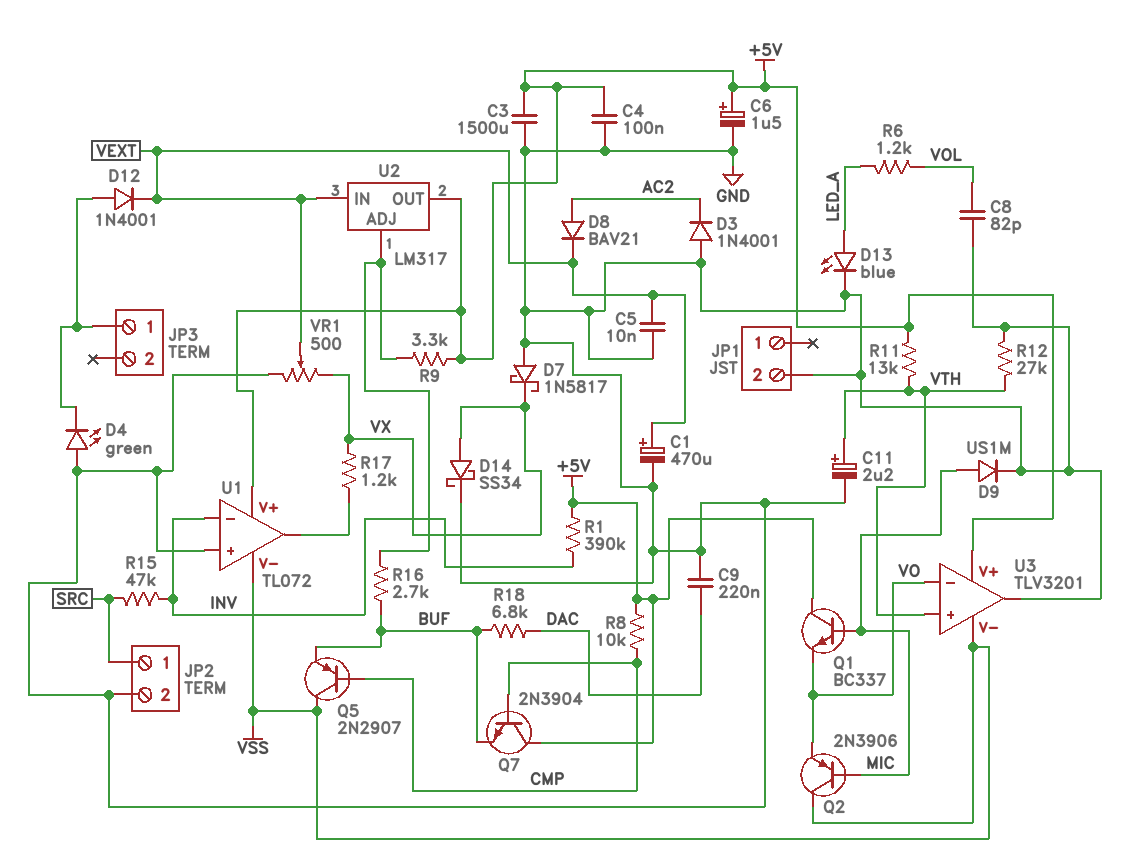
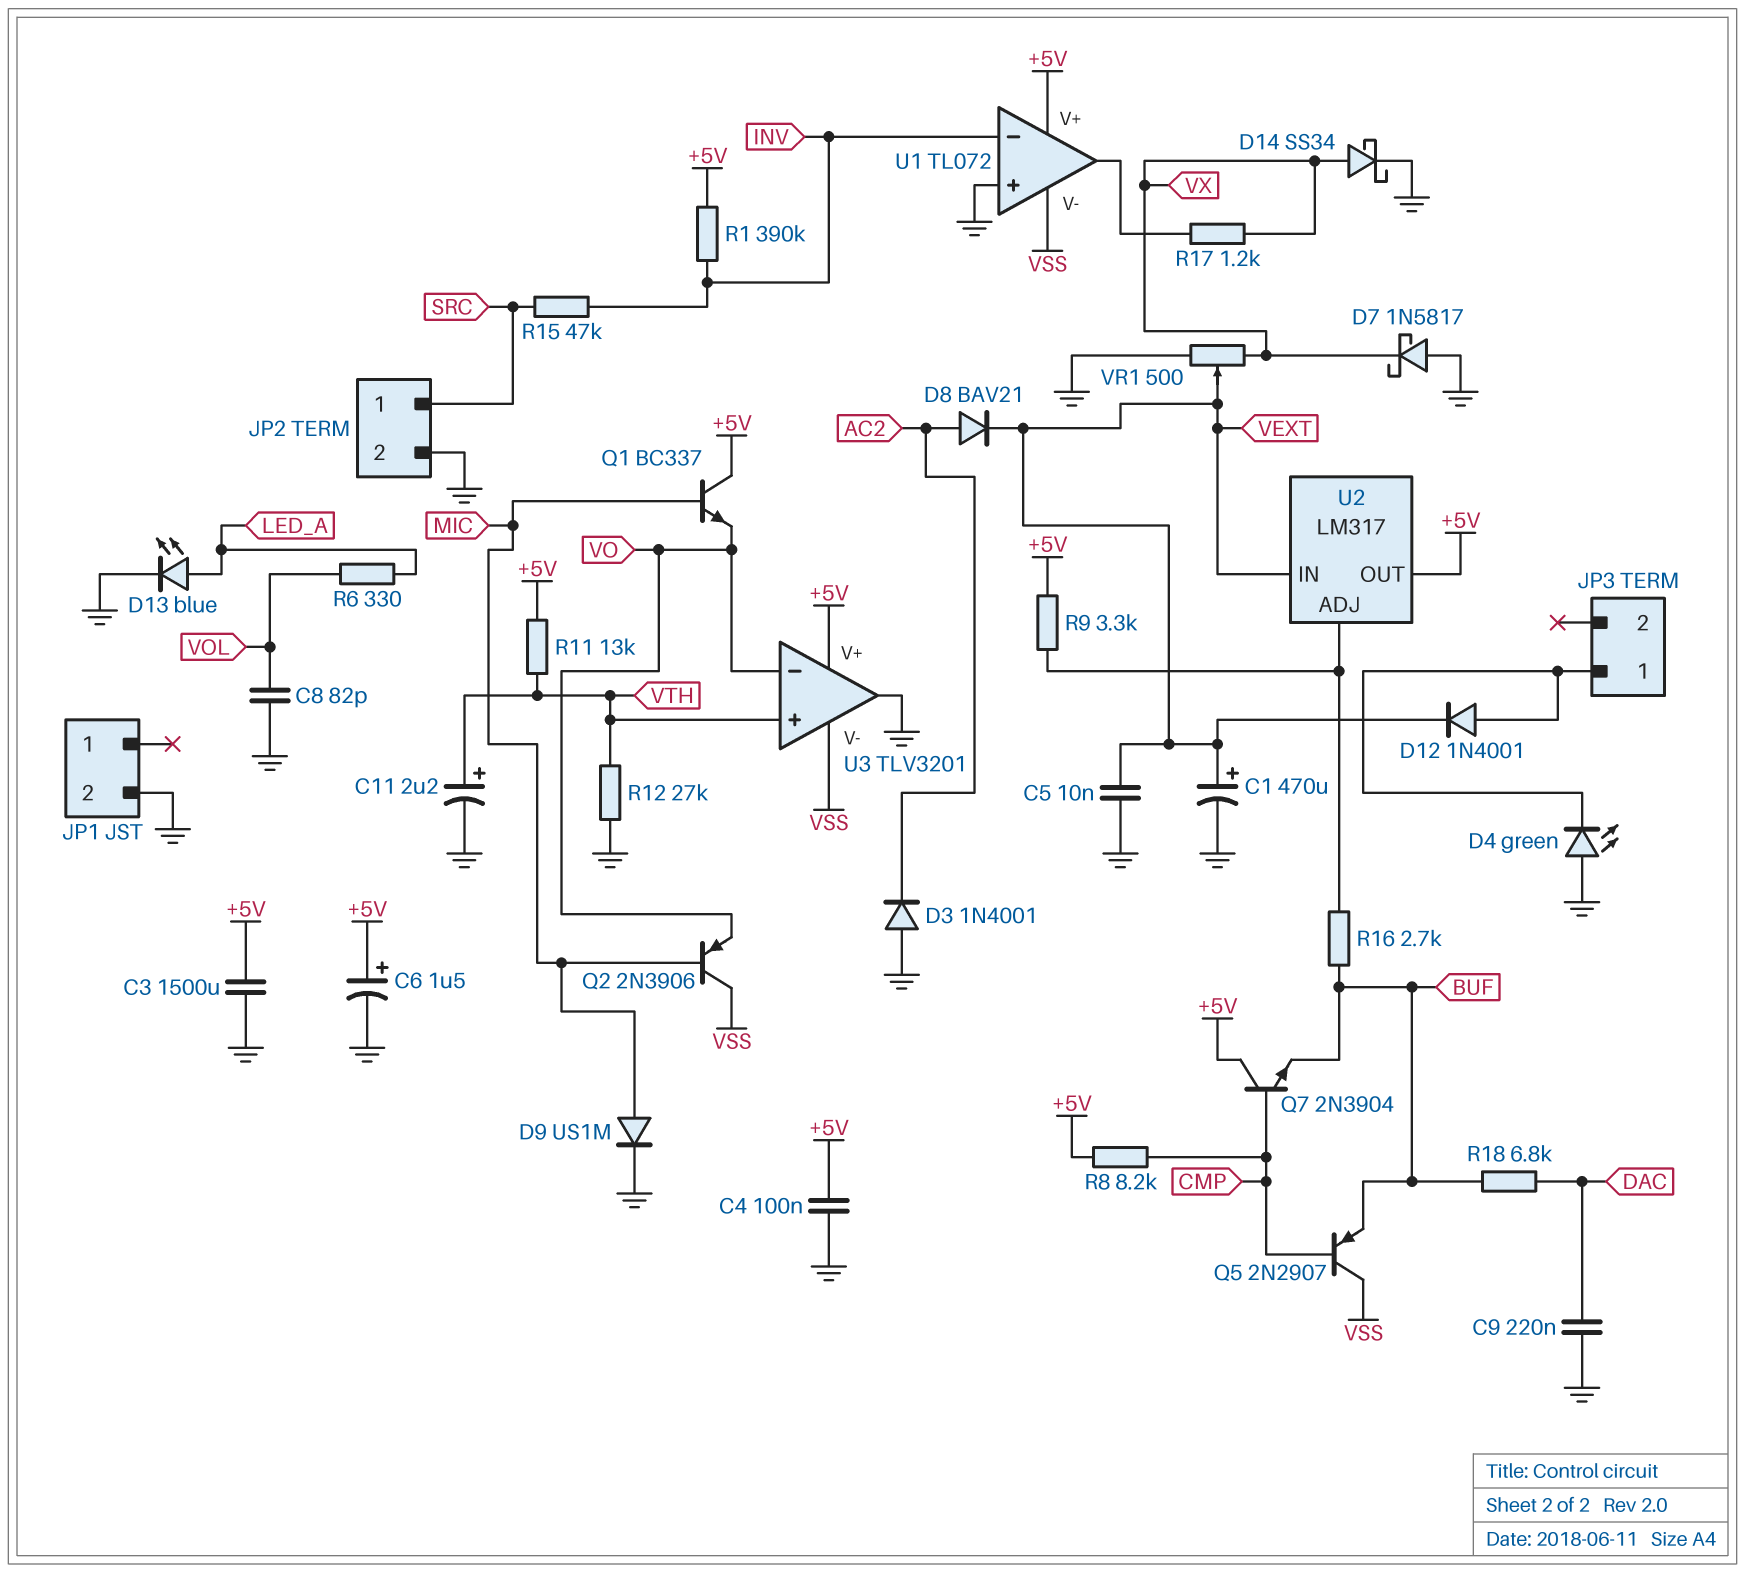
R6: 1.2k (LED_A, VOL) -> 330 (LED_A, VOL)
R8: 10k (+5V, CMP) -> 8.2k (+5V, CMP)

